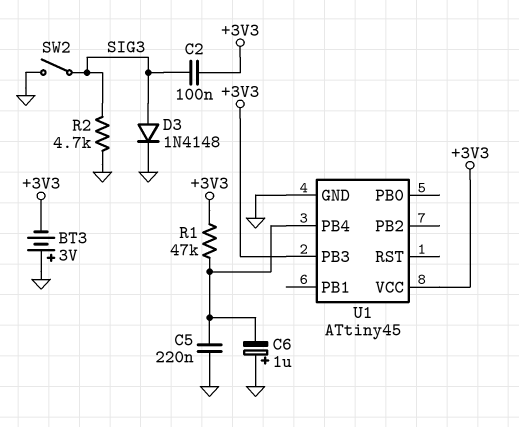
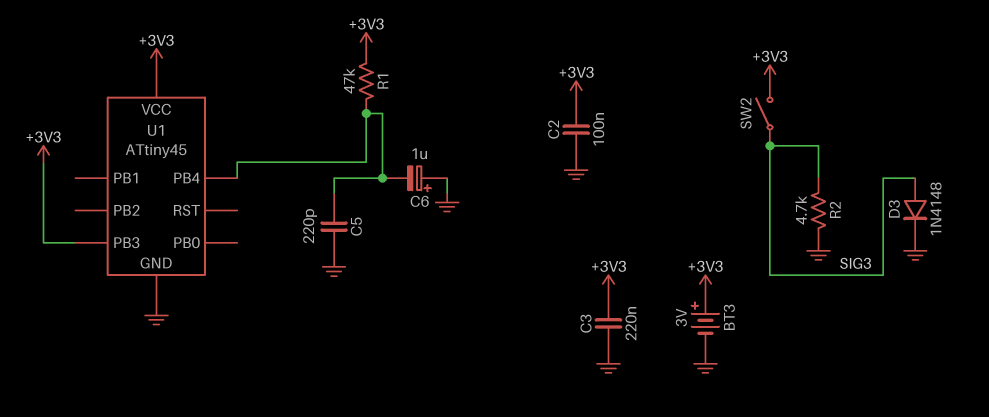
BT3: 3V (plus GND, minus +3V3) -> 3V (plus +3V3, minus GND)
C2: 100nF (+3V3, SIG3) -> 100nF (+3V3, GND)
C3: none -> 220nF (+3V3, GND)
C5: 220nF (GND, U1/PB4) -> 220pF (GND, U1/PB4)
SW2: switch (GND, SIG3) -> switch (+3V3, SIG3)

